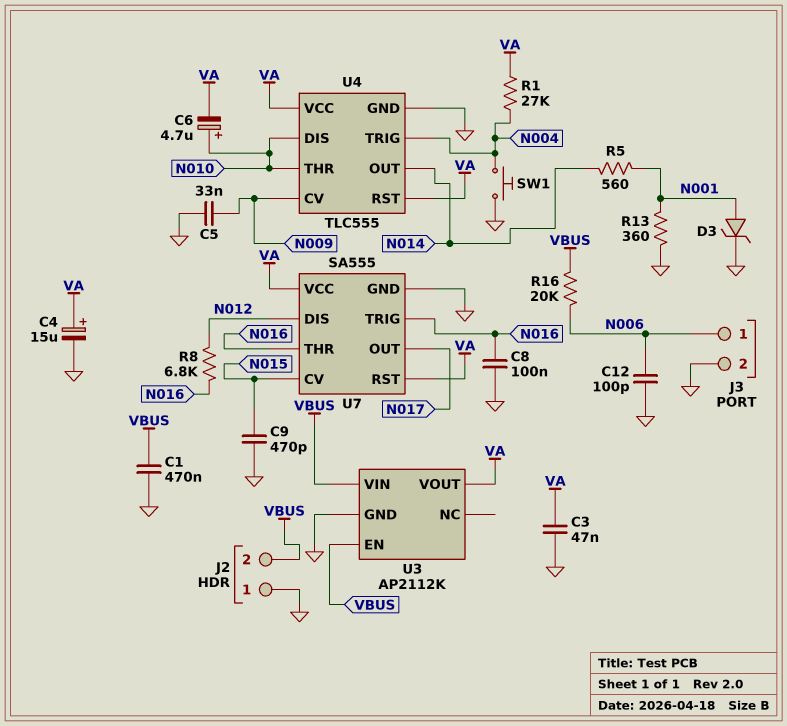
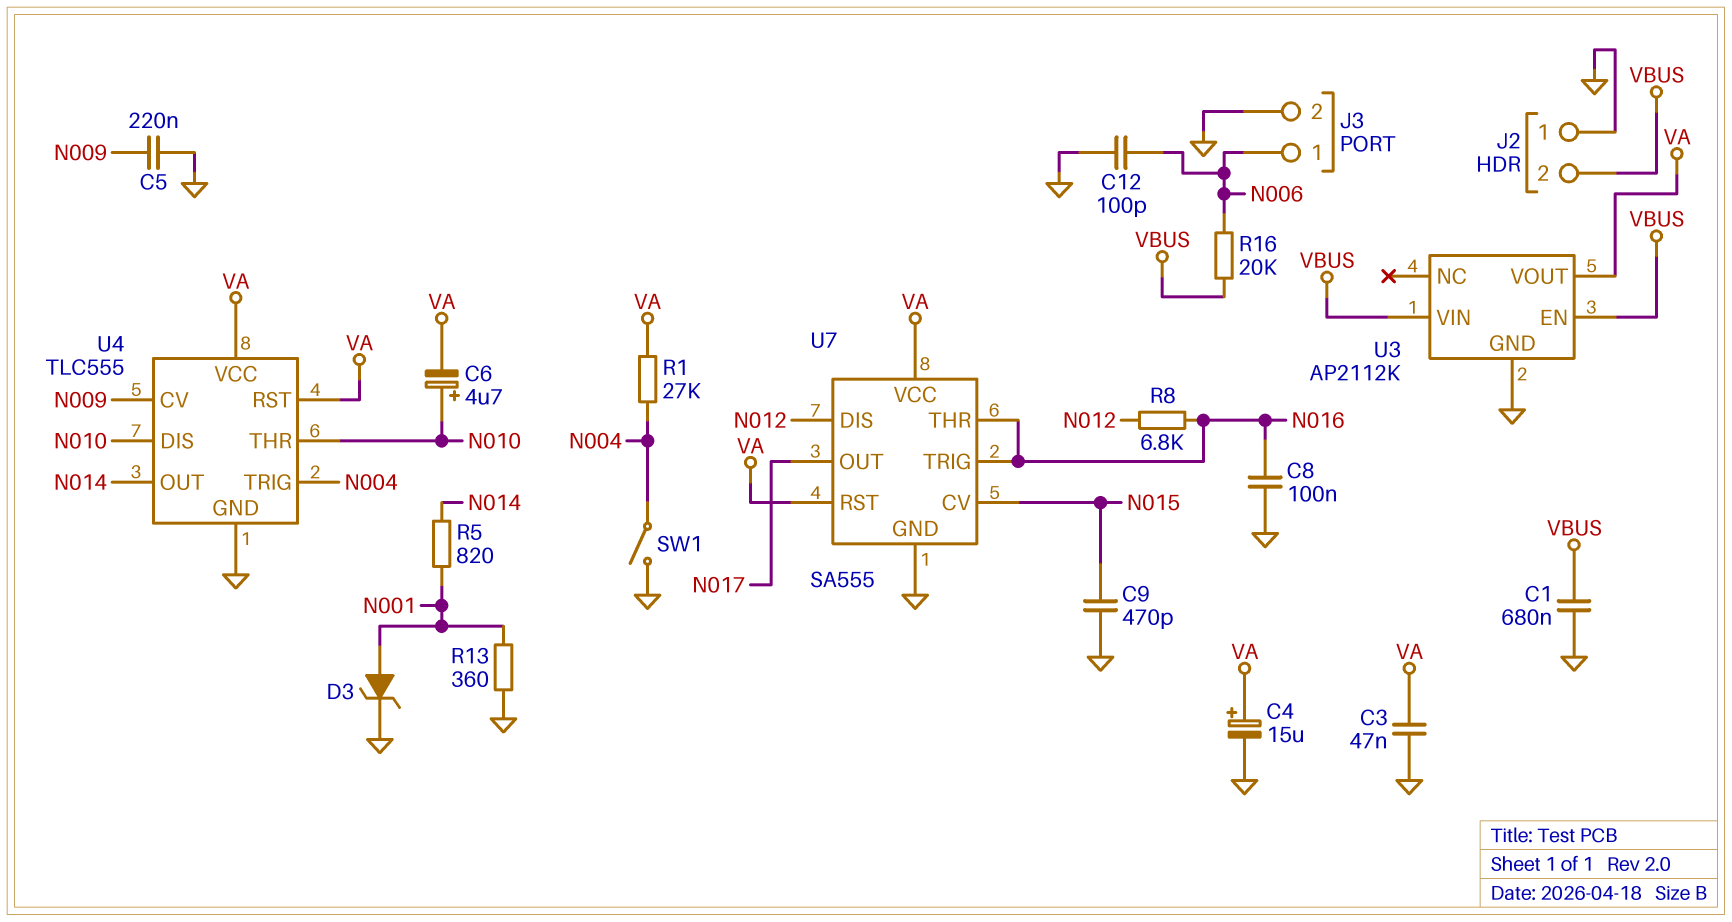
C1: 470nF (GND, VBUS) -> 680nF (GND, VBUS)
C5: 33nF (GND, N009) -> 220nF (GND, N009)
R5: 560 (N001, N014) -> 820 (N001, N014)
SW1: button (GND, N004) -> switch (GND, N004)

